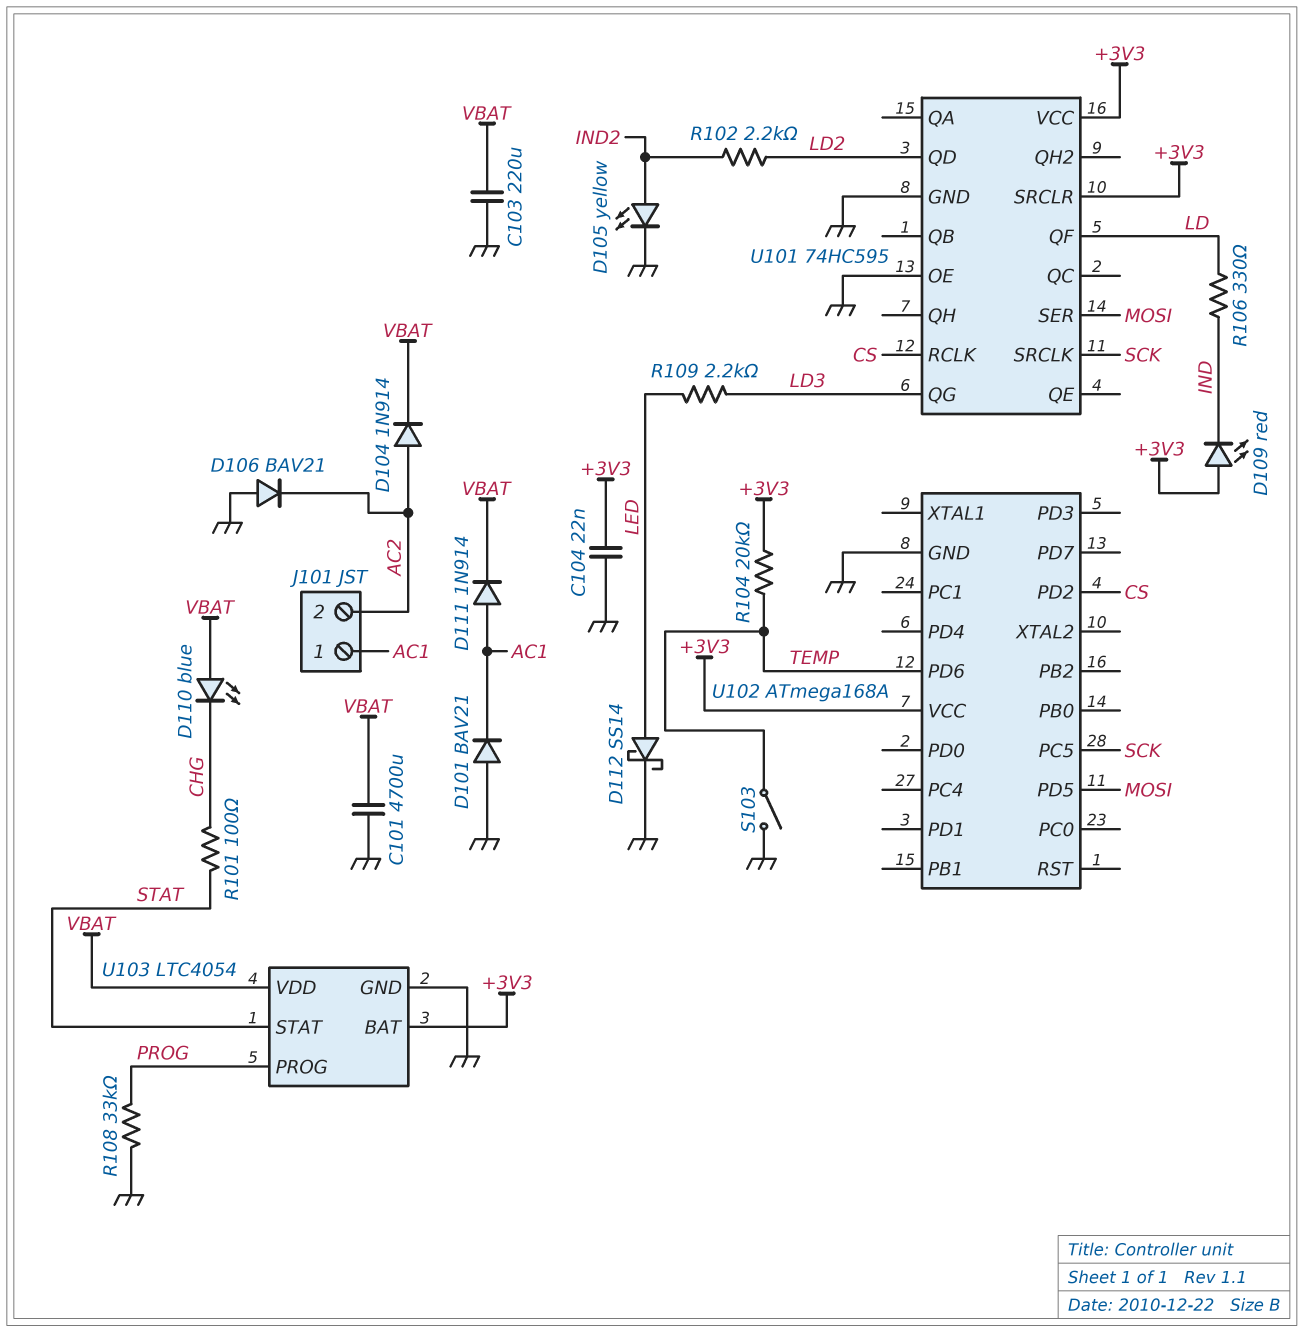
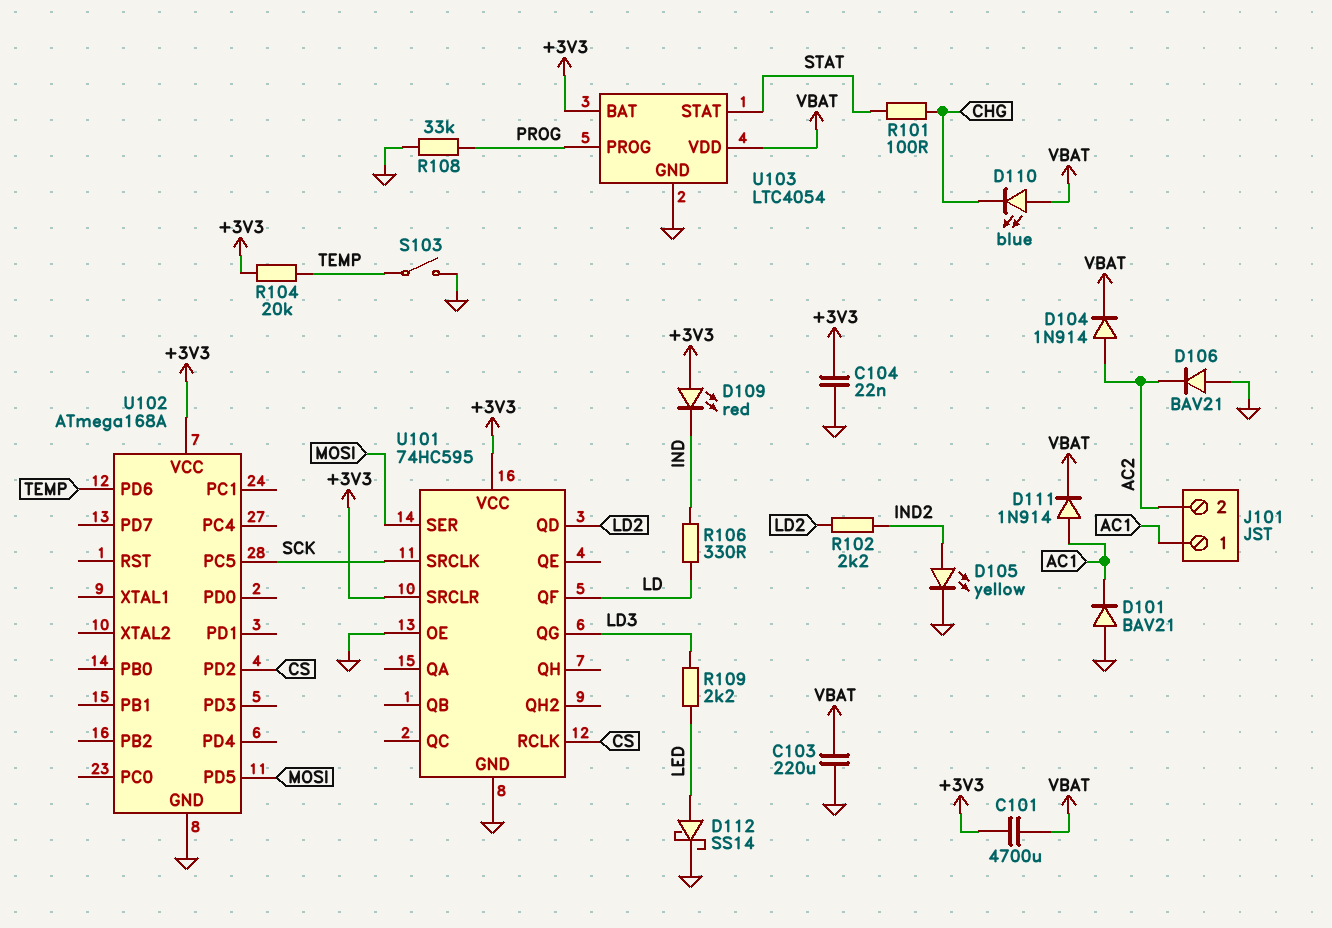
C101: 4700uF (GND, VBAT) -> 4700uF (+3V3, VBAT)

